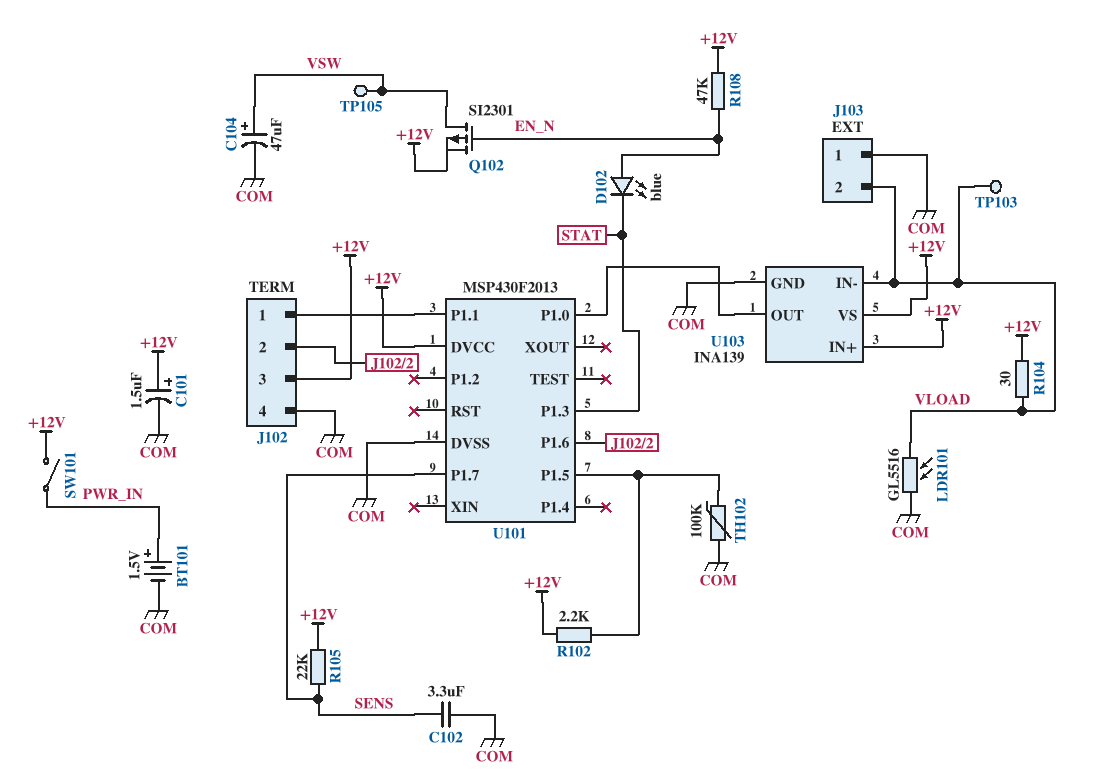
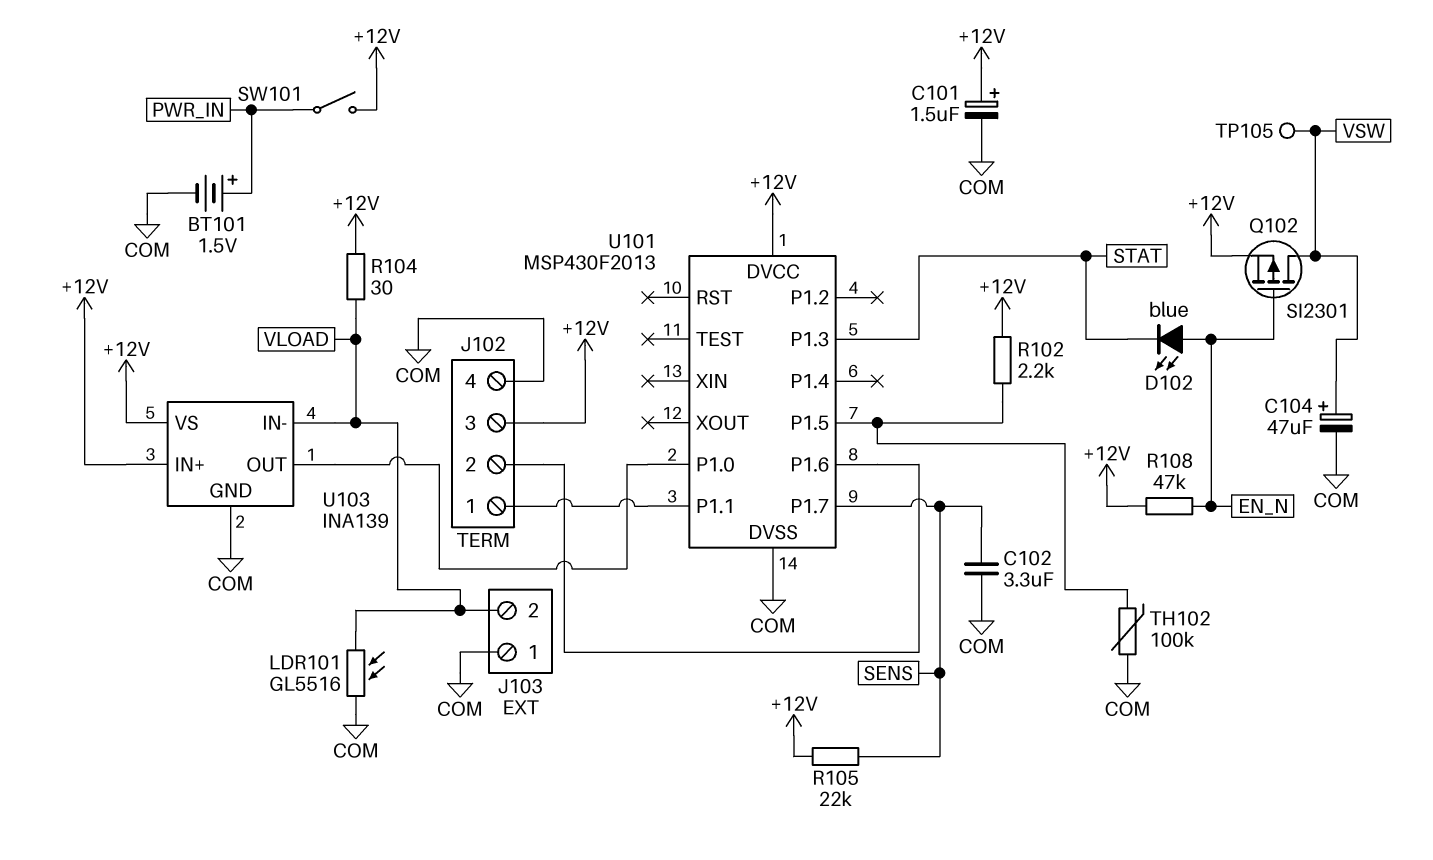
TP103: test point (VLOAD) -> none

